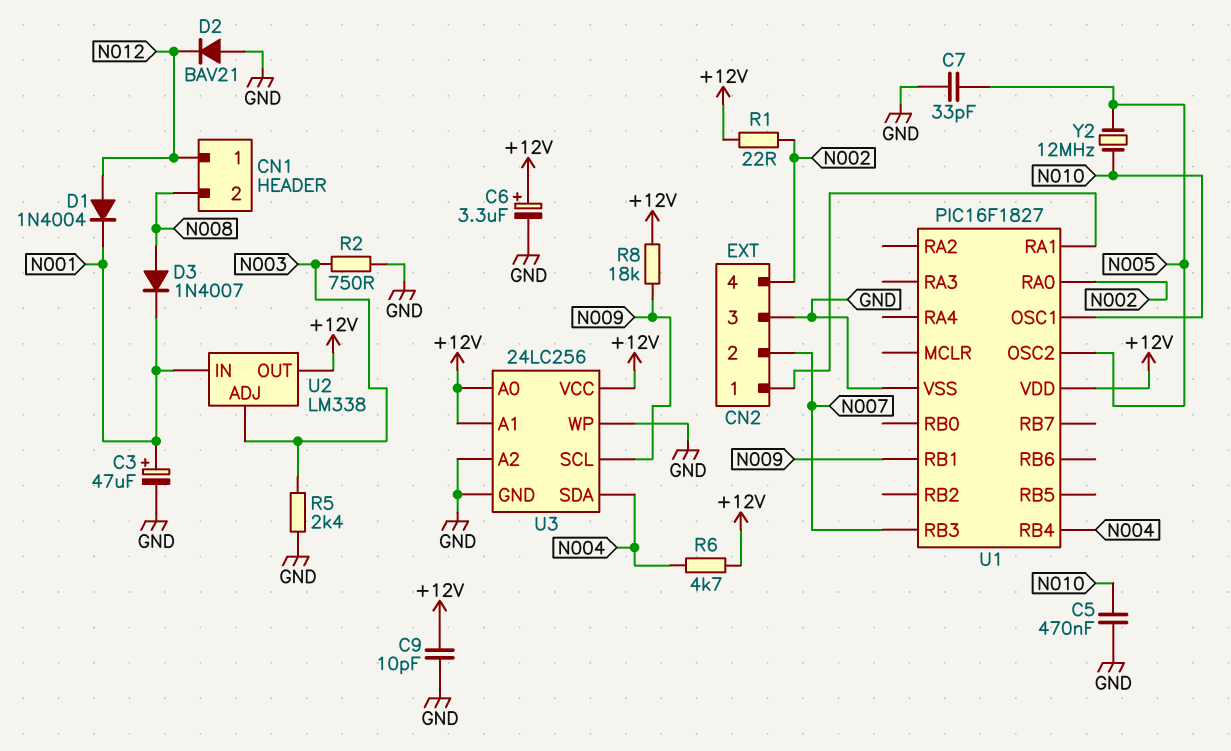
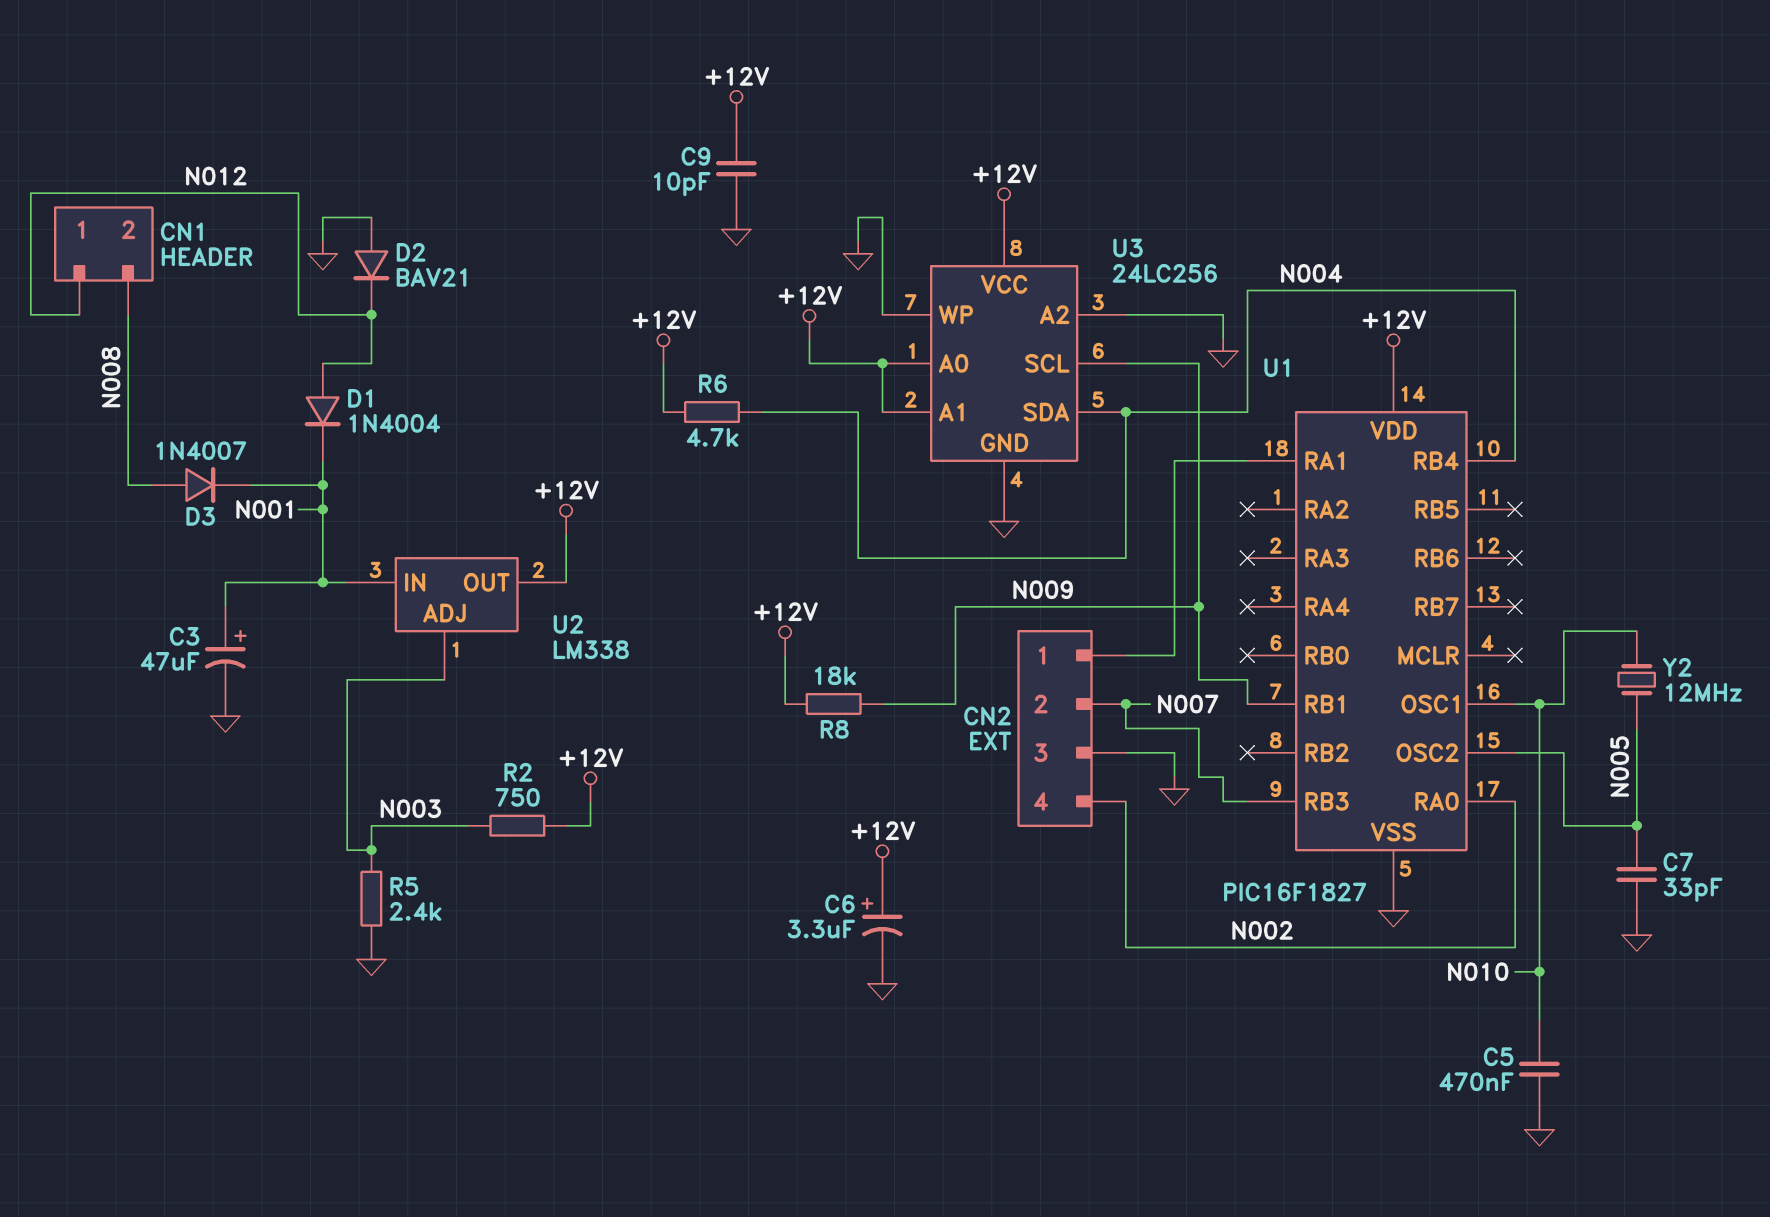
R1: 22 (+12V, N002) -> none
R2: 750 (GND, N003) -> 750 (+12V, N003)

